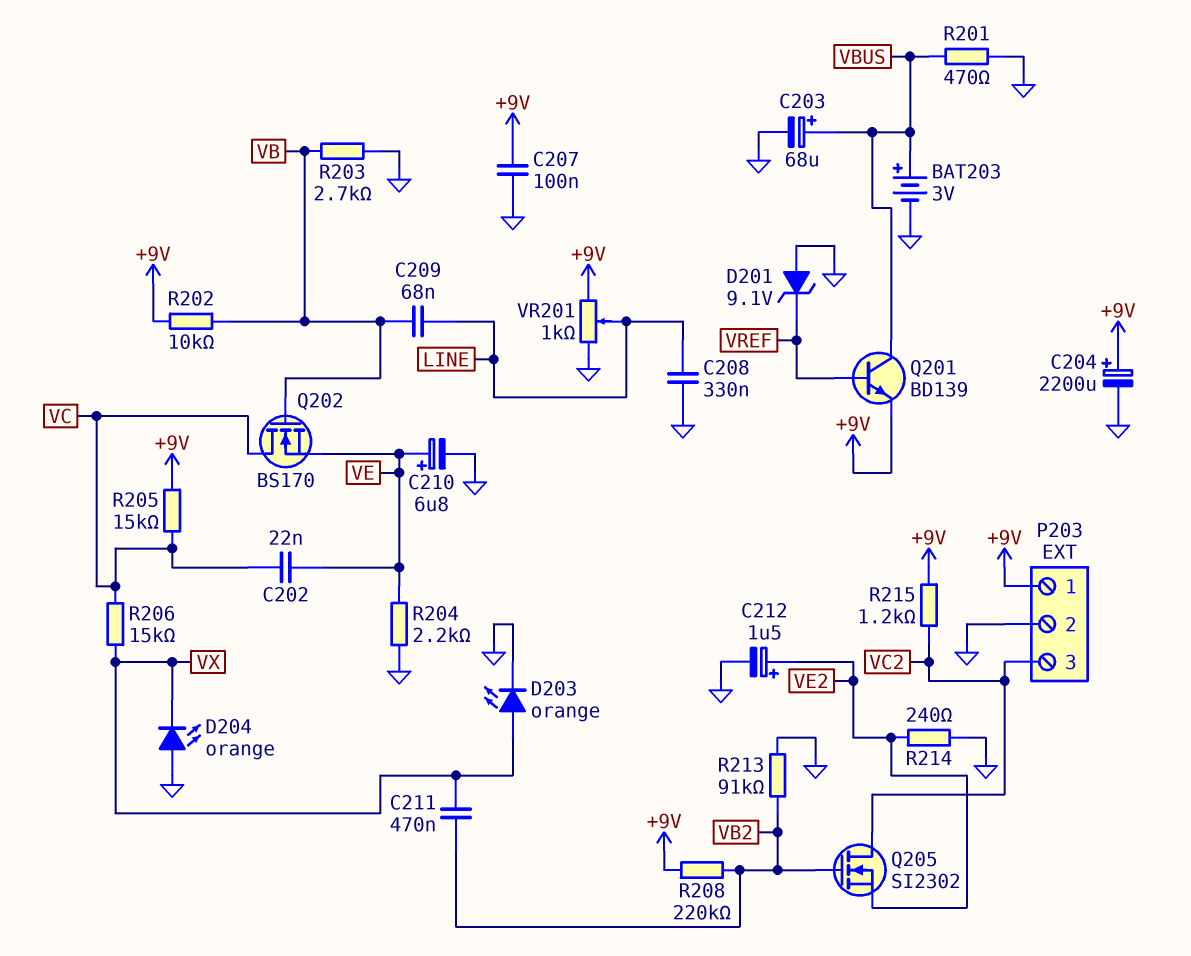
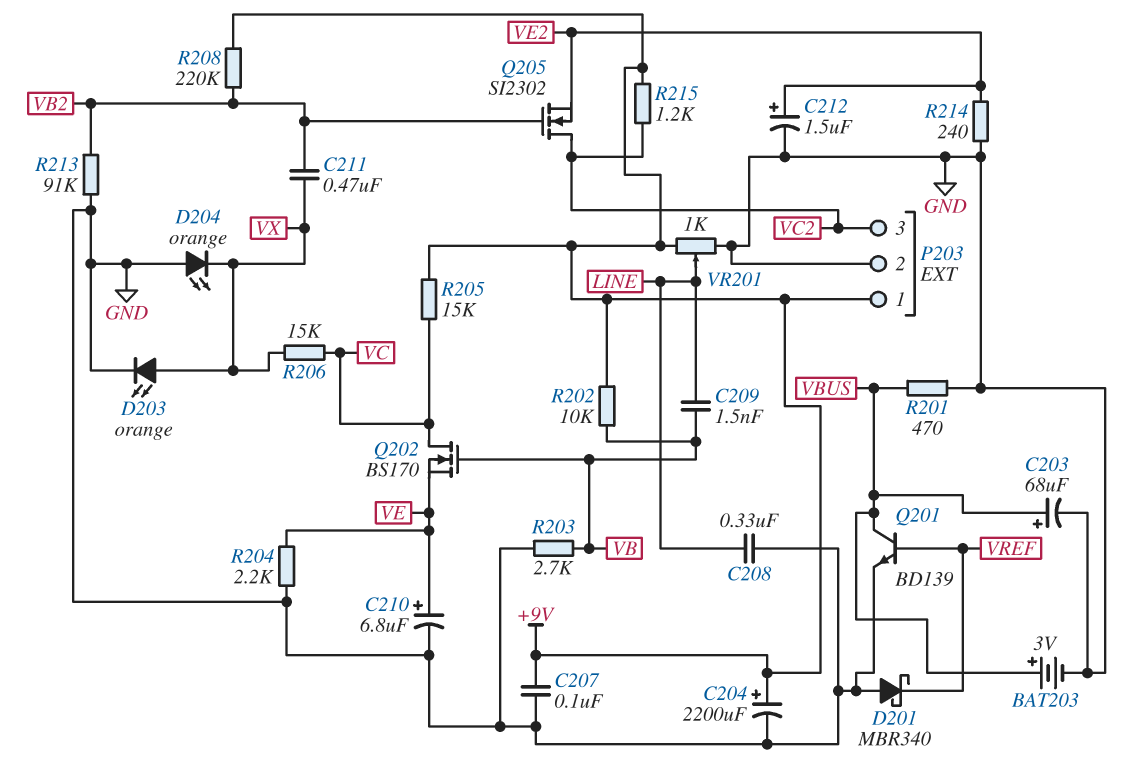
C202: 22nF (VC, VE) -> none
C209: 68nF (LINE, VB) -> 1.5nF (LINE, VB)
D201: zener 9.1V (A GND, K VREF) -> schottky MBR340 (A GND, K VREF)
Q201: NPN BD139 (B VREF, C VBUS, E +9V) -> NPN BD139 (B VREF, C VBUS, E GND)

